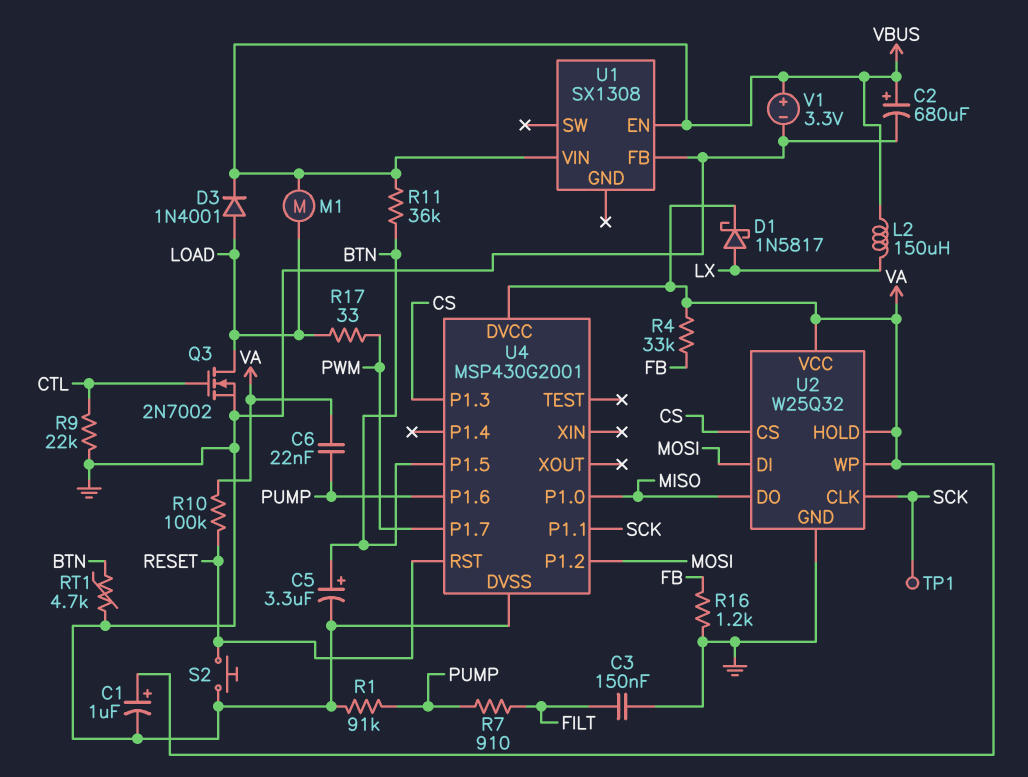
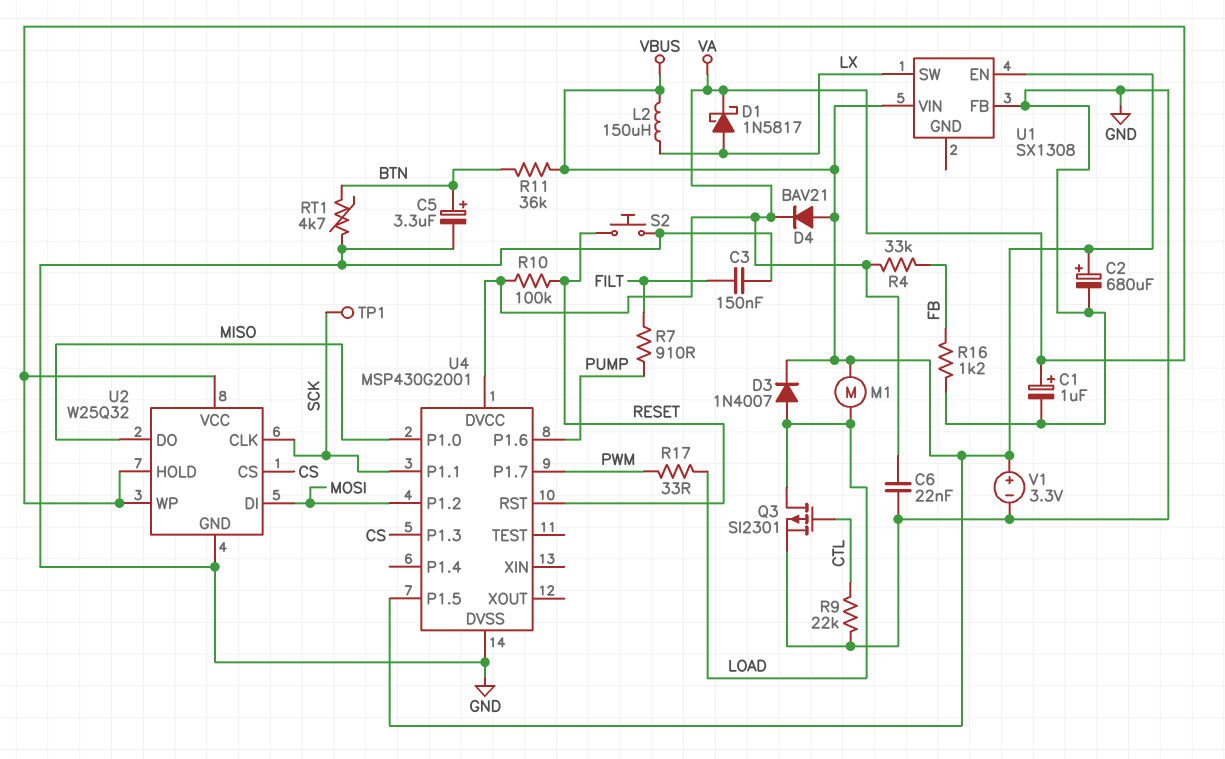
C6: 22nF (PUMP, VA) -> 22nF (GND, VA)
D3: diode 1N4001 (A LOAD, K VBUS) -> diode 1N4007 (A LOAD, K VBUS)
D4: none -> diode BAV21 (A VBUS, K VA)
Q3: NMOS 2N7002 (G CTL, D LOAD, S GND) -> PMOS SI2301 (G CTL, D LOAD, S GND)
R1: 91k (GND, PUMP) -> none
U1 pin SW: none -> LX
U4 pin P1.5: BTN -> VBUS

